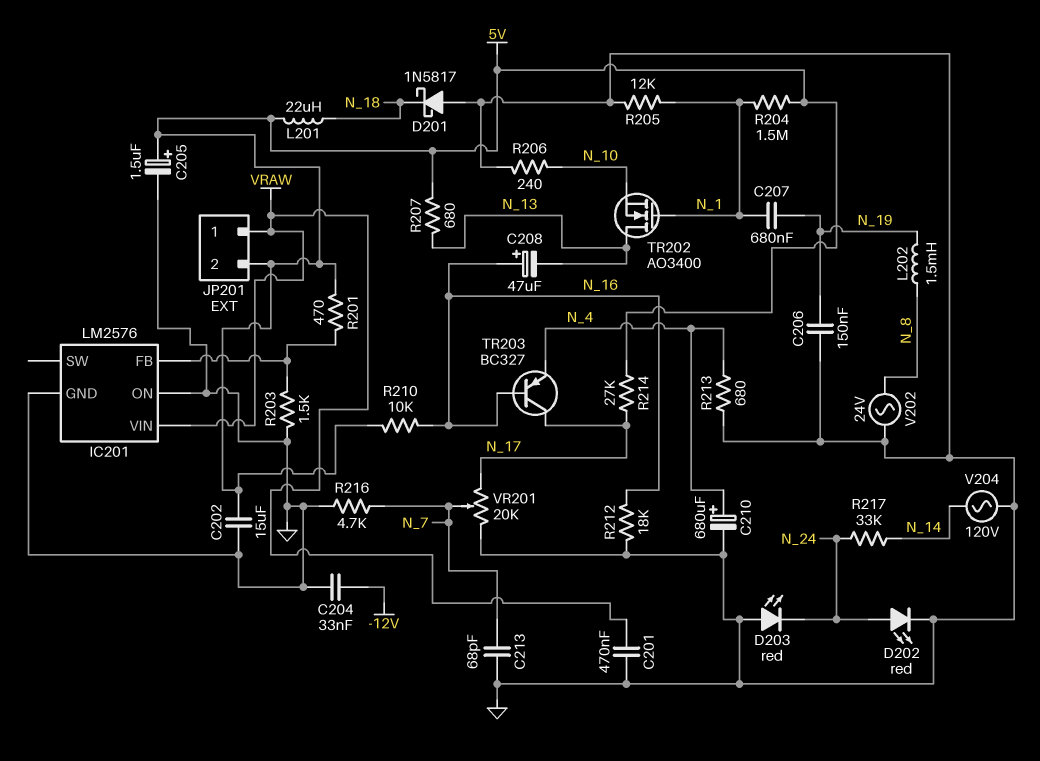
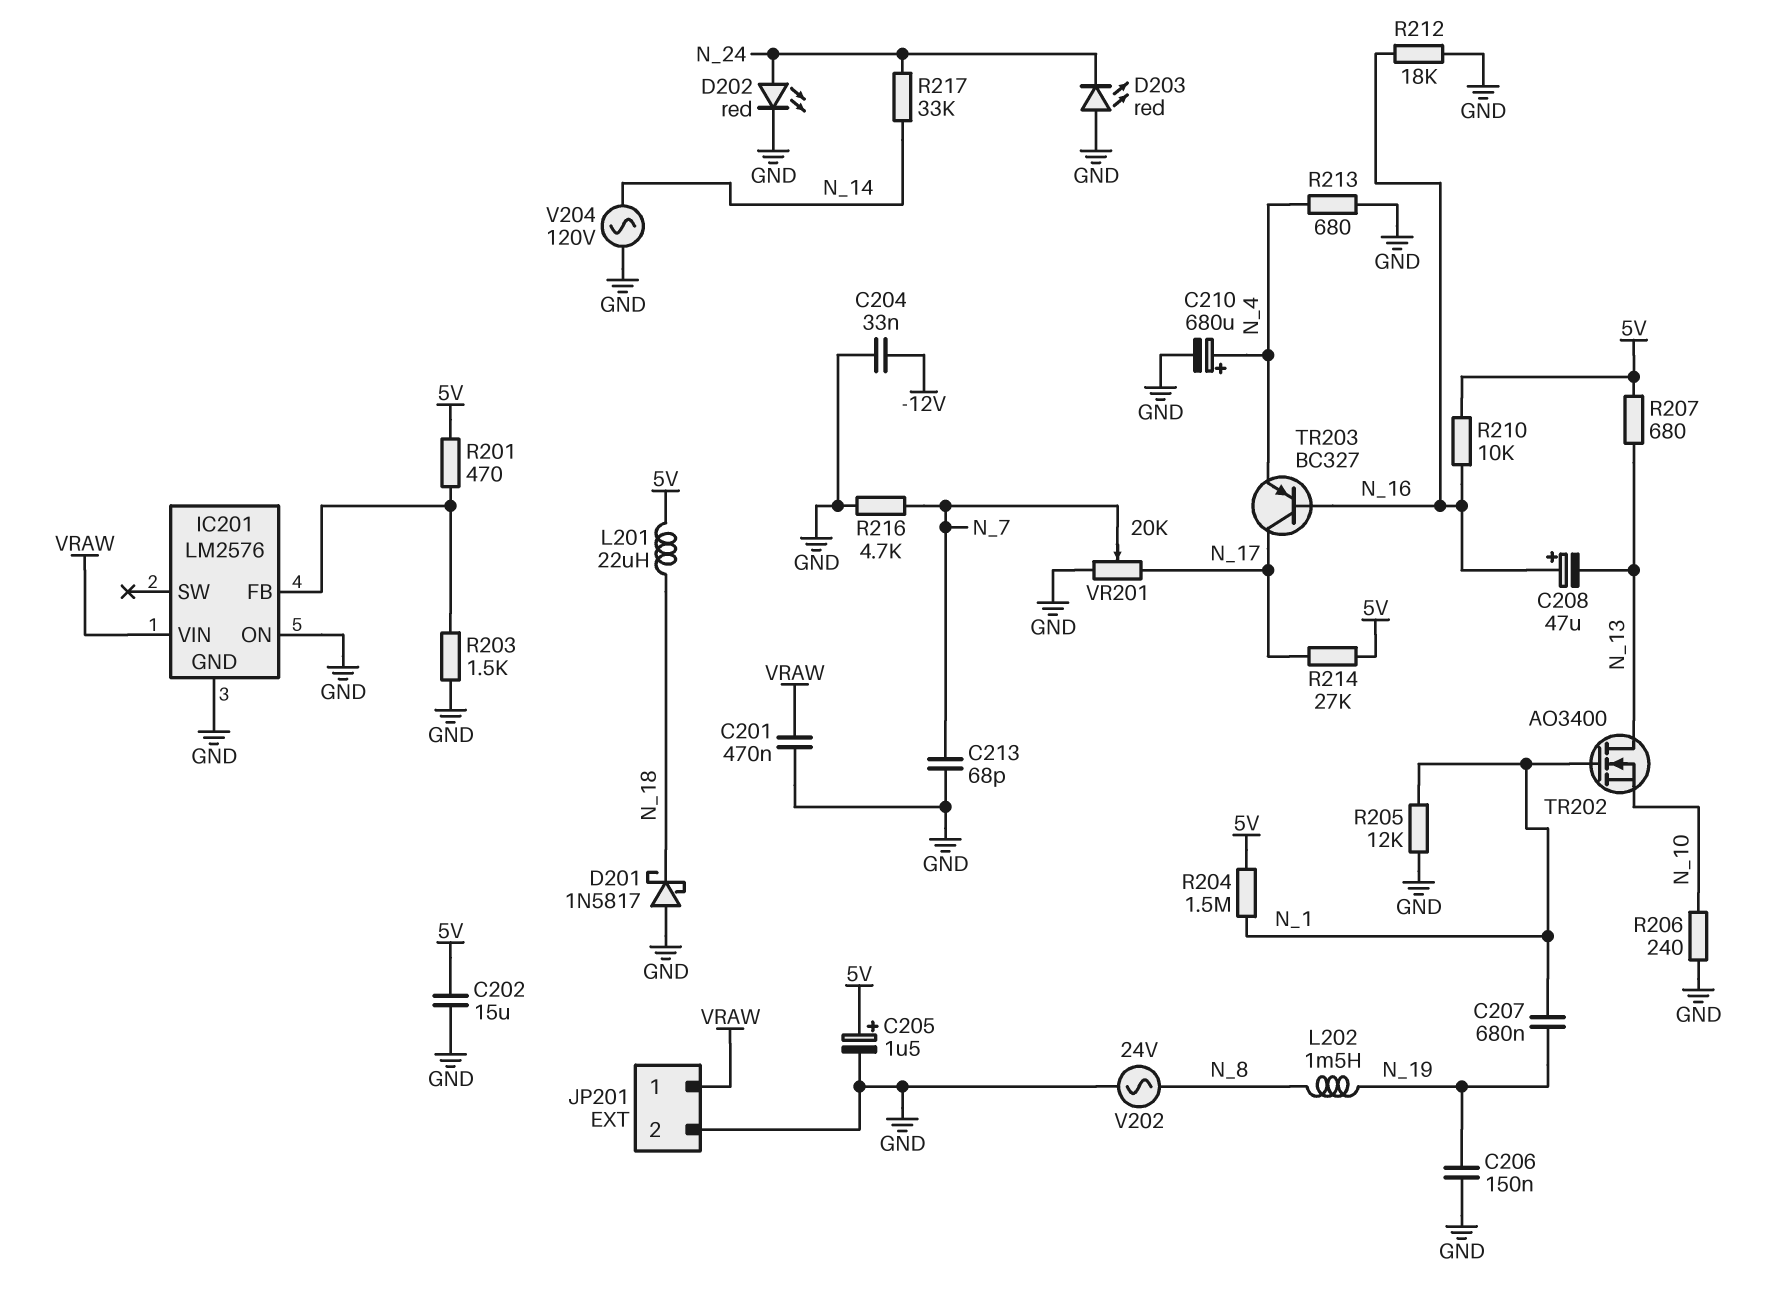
JP201 pin 2: 5V -> GND

